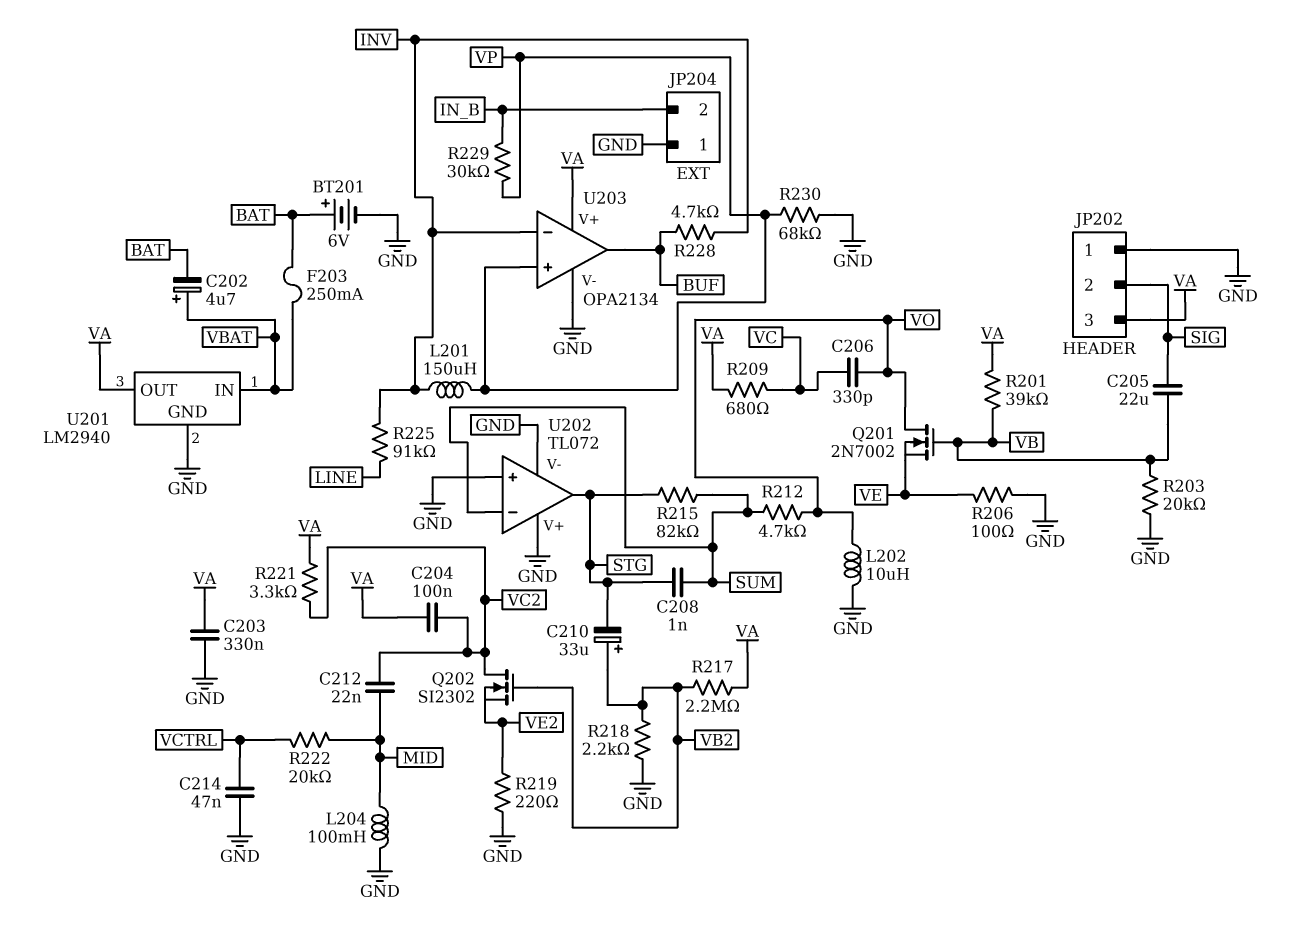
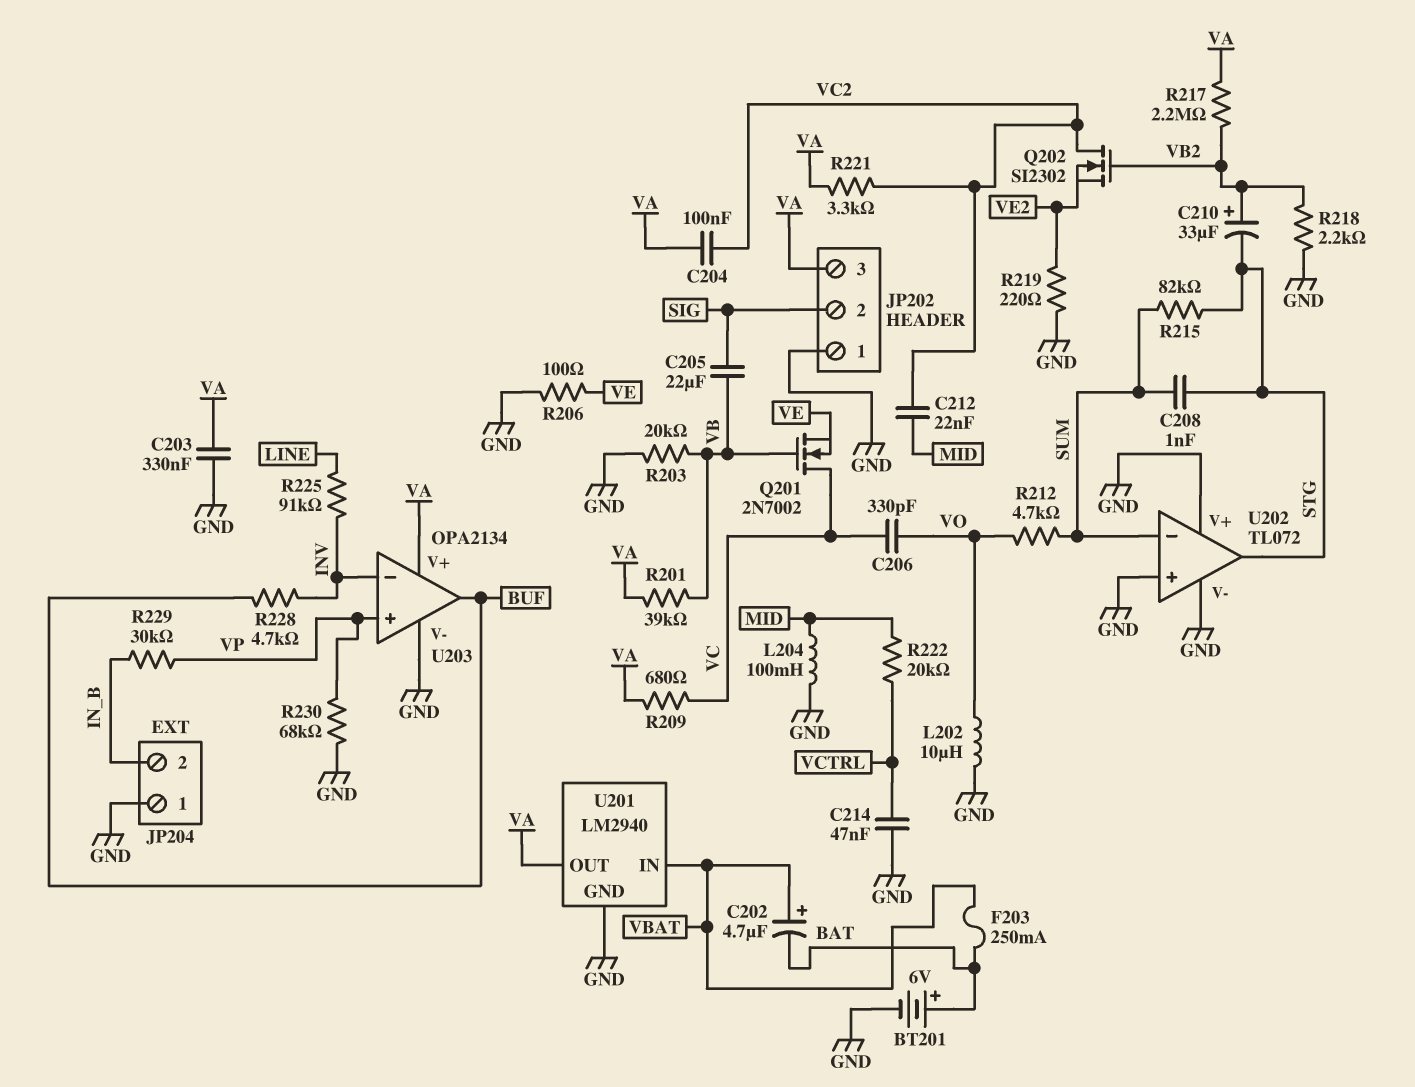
L201: 150uH (INV, VP) -> none
Q201: NMOS 2N7002 (G VB, D VO, S VE) -> NMOS 2N7002 (G VB, D VC, S VE)

